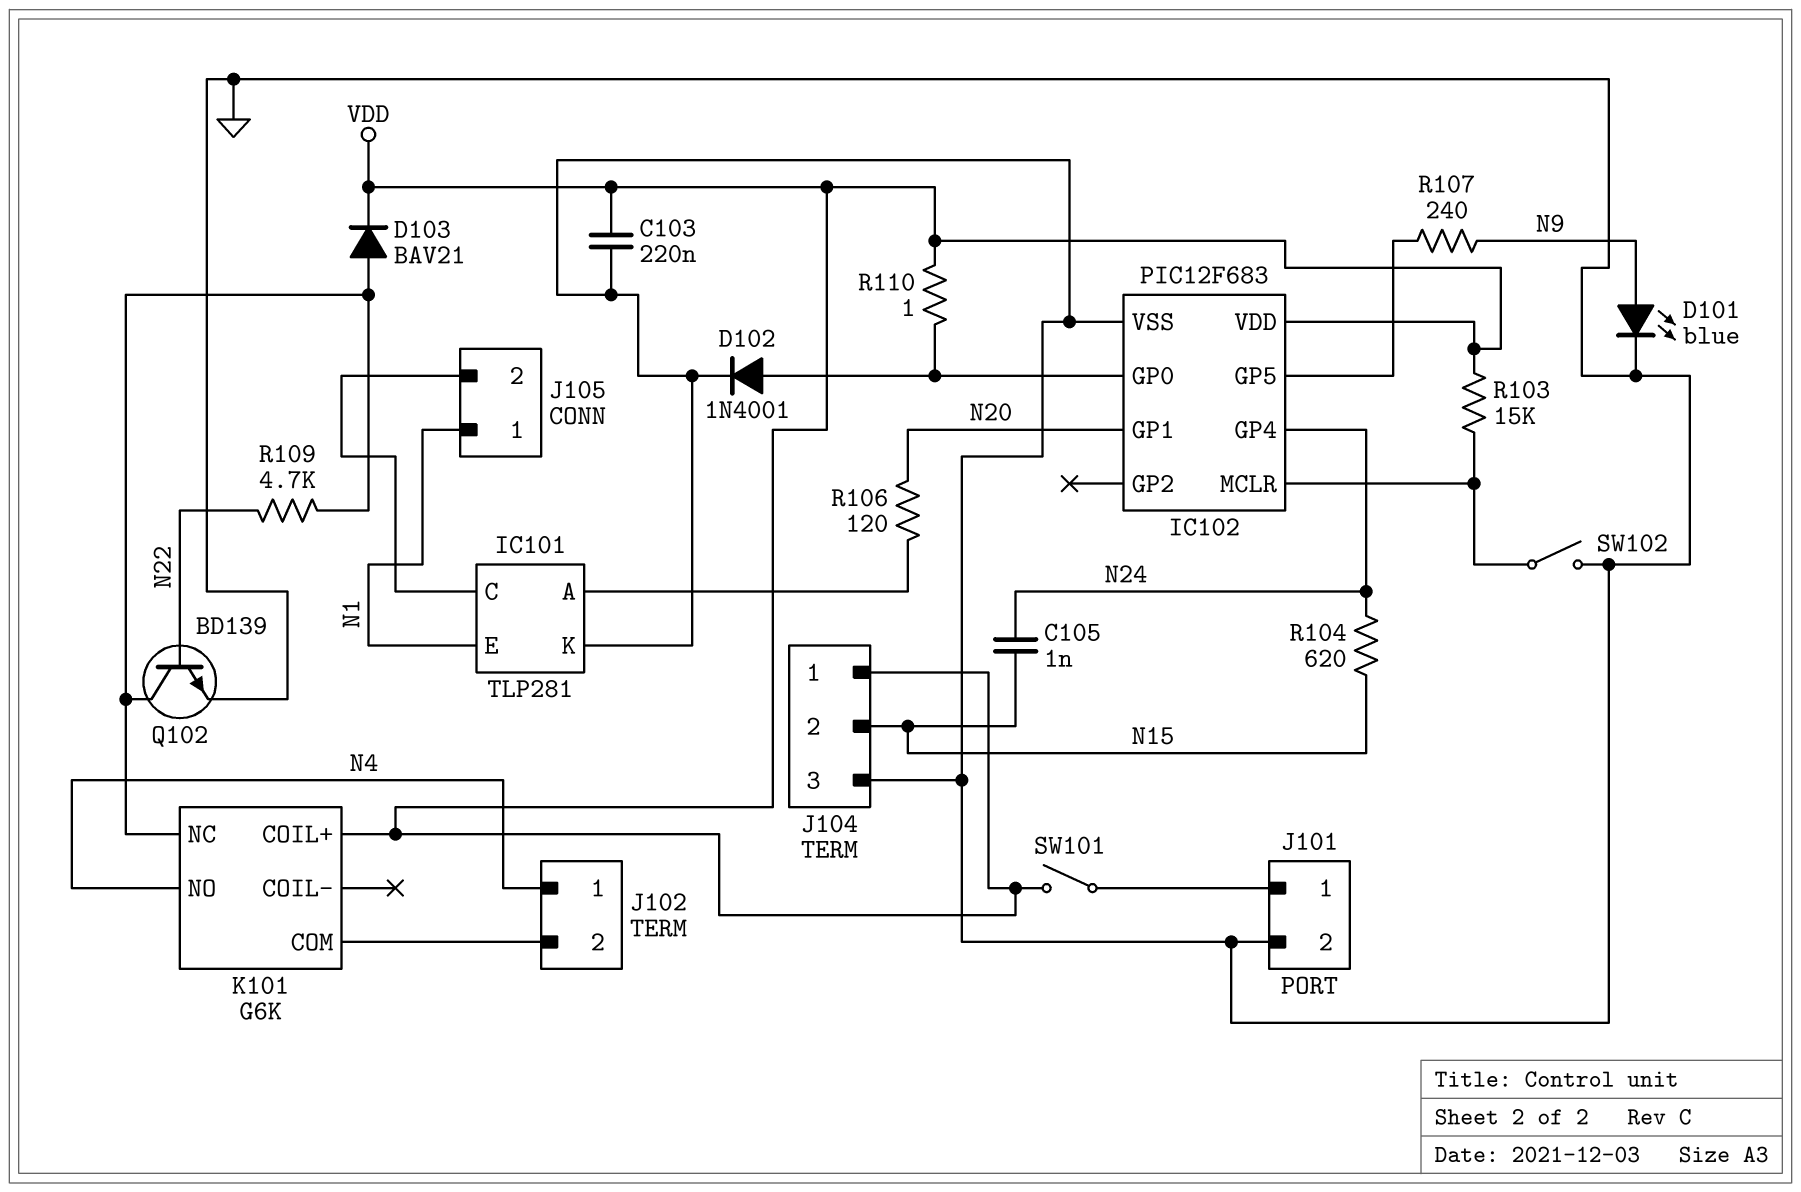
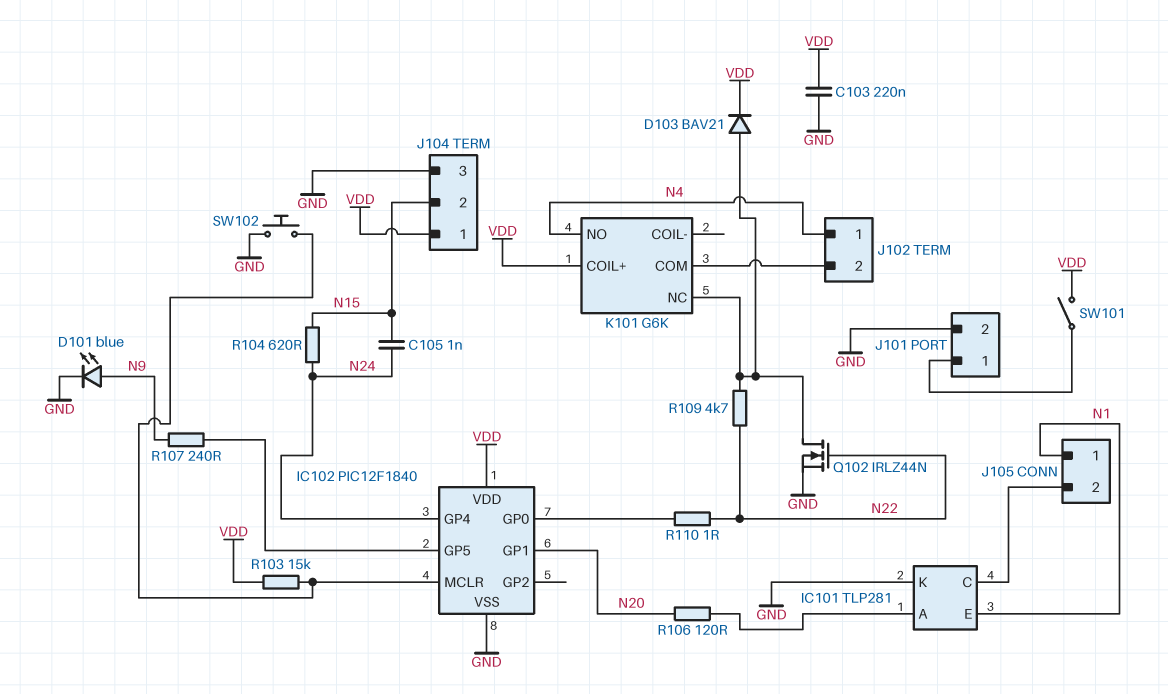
D102: diode 1N4001 (A IC102/GP0, K GND) -> none
IC102: PIC12F683 -> PIC12F1840
Q102: NPN BD139 (B N22, C K101/NC, E GND) -> NMOS IRLZ44N (G N22, D K101/NC, S GND)
R110: 1 (IC102/GP0, VDD) -> 1 (IC102/GP0, N22)
SW102: switch (GND, IC102/MCLR) -> button (GND, IC102/MCLR)

